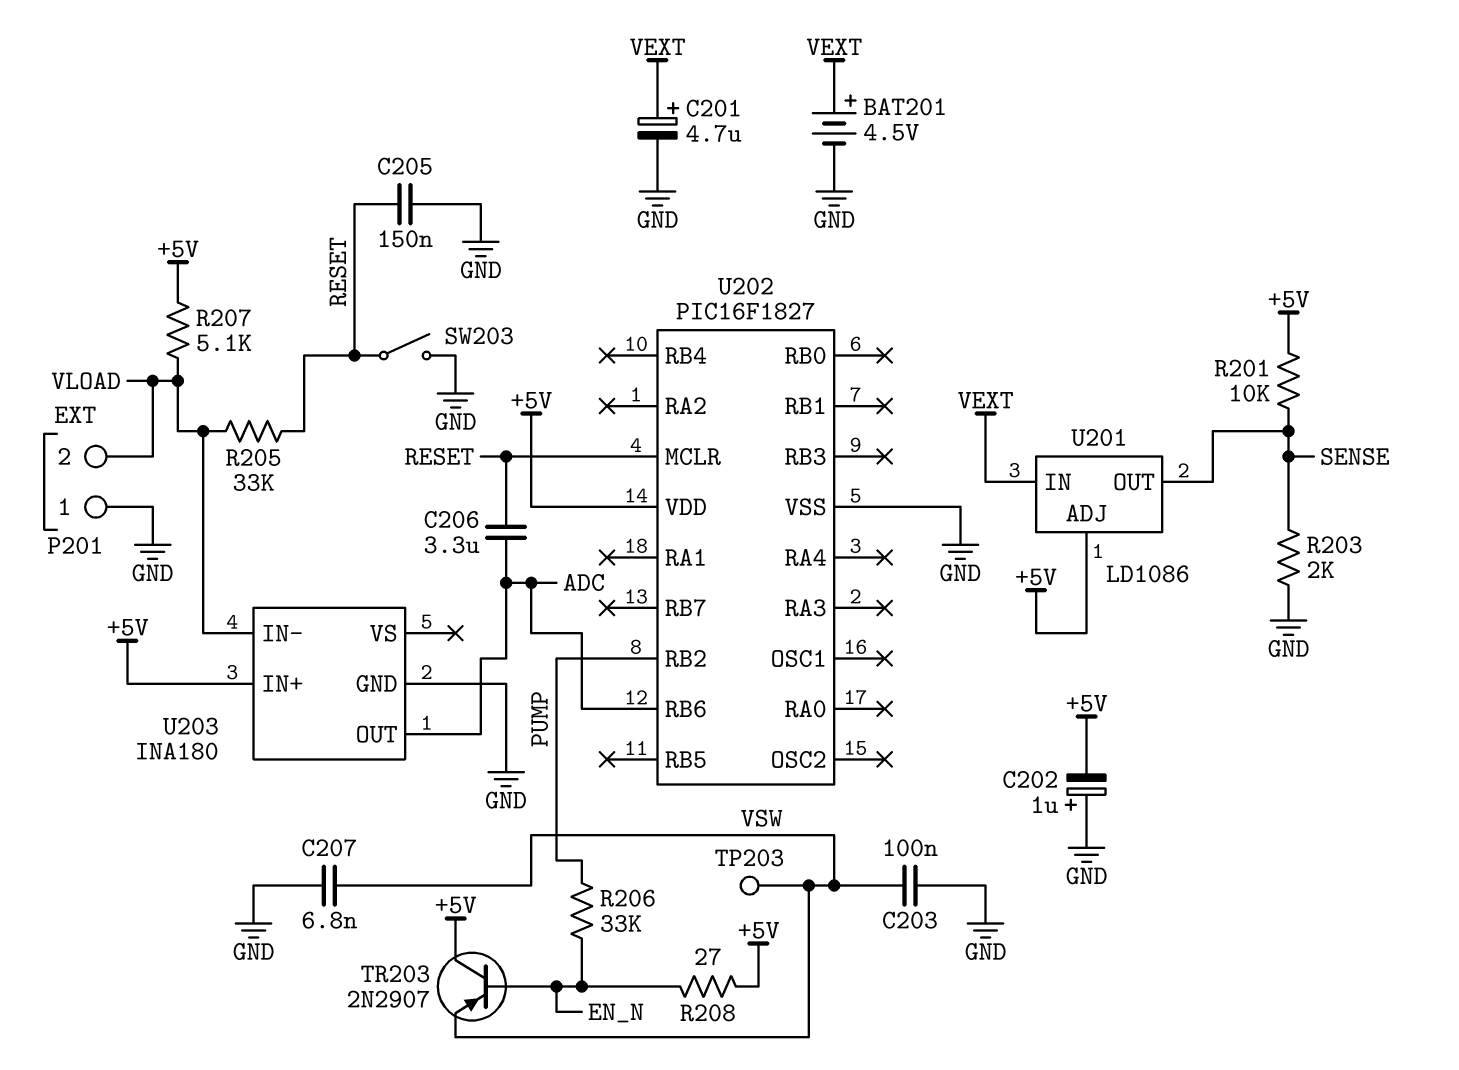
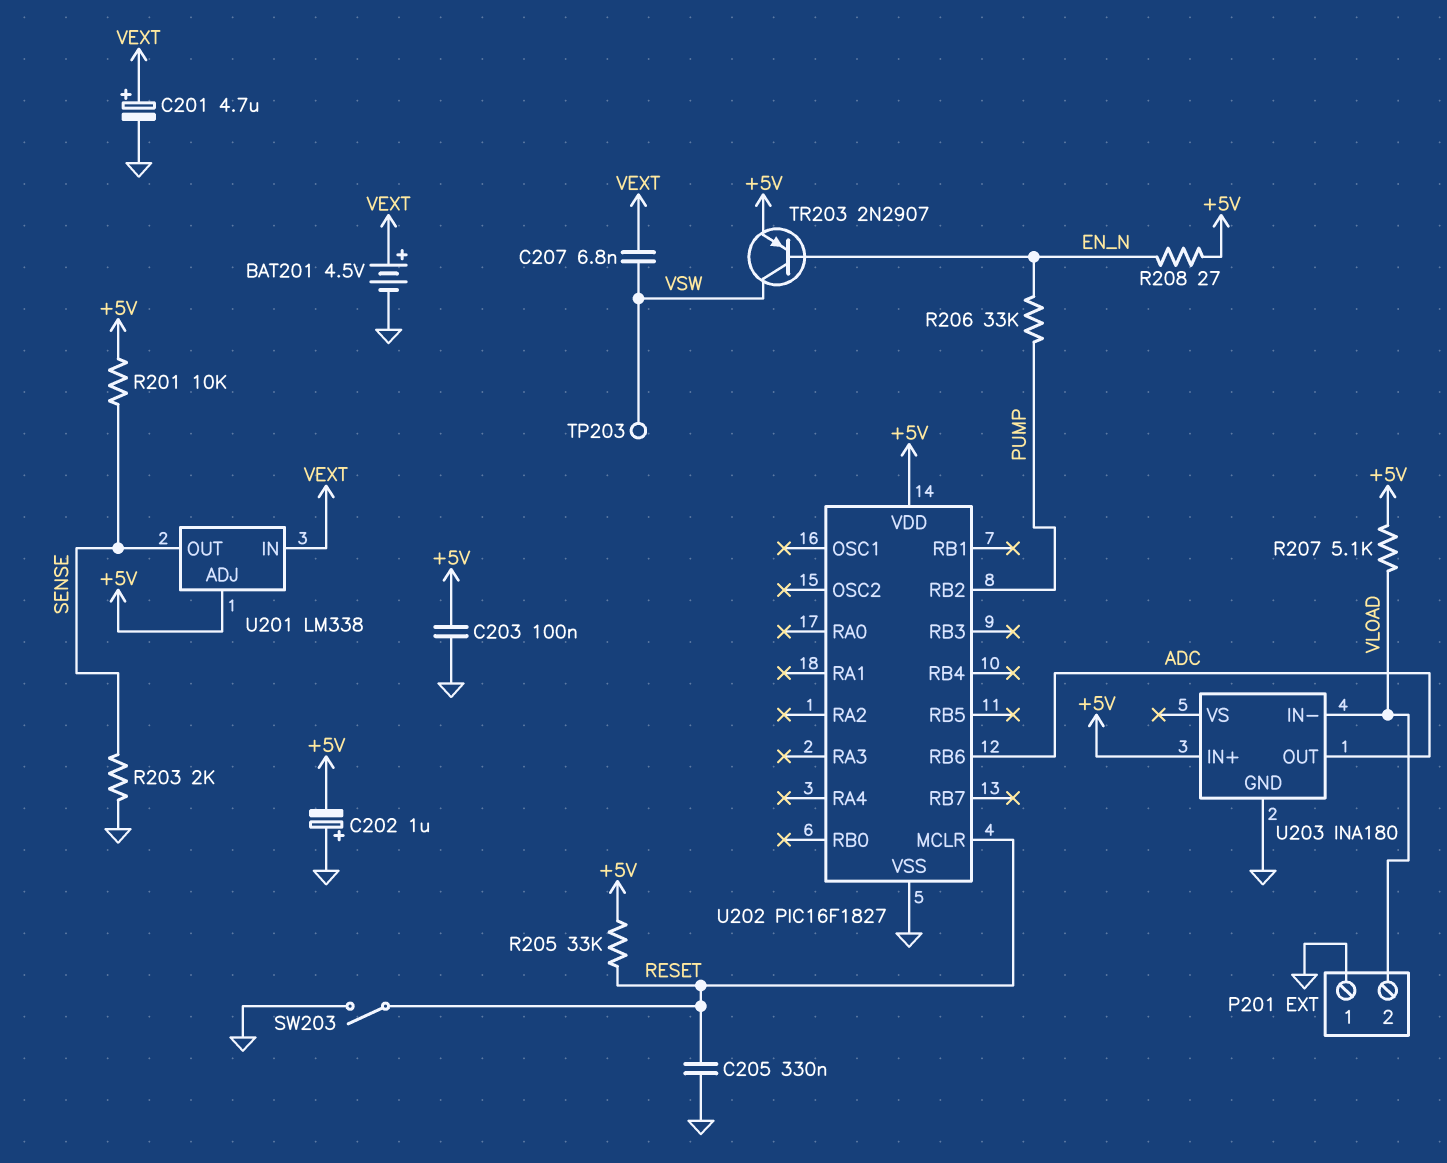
C203: 100nF (GND, VSW) -> 100nF (+5V, GND)
C205: 150nF (GND, RESET) -> 330nF (GND, RESET)
C206: 3.3uF (ADC, RESET) -> none
C207: 6.8nF (GND, VSW) -> 6.8nF (VEXT, VSW)
R205: 33k (RESET, VLOAD) -> 33k (+5V, RESET)
TR203: PNP 2N2907 (B EN_N, C +5V, E VSW) -> PNP 2N2907 (B EN_N, C VSW, E +5V)
U201: LD1086 -> LM338

